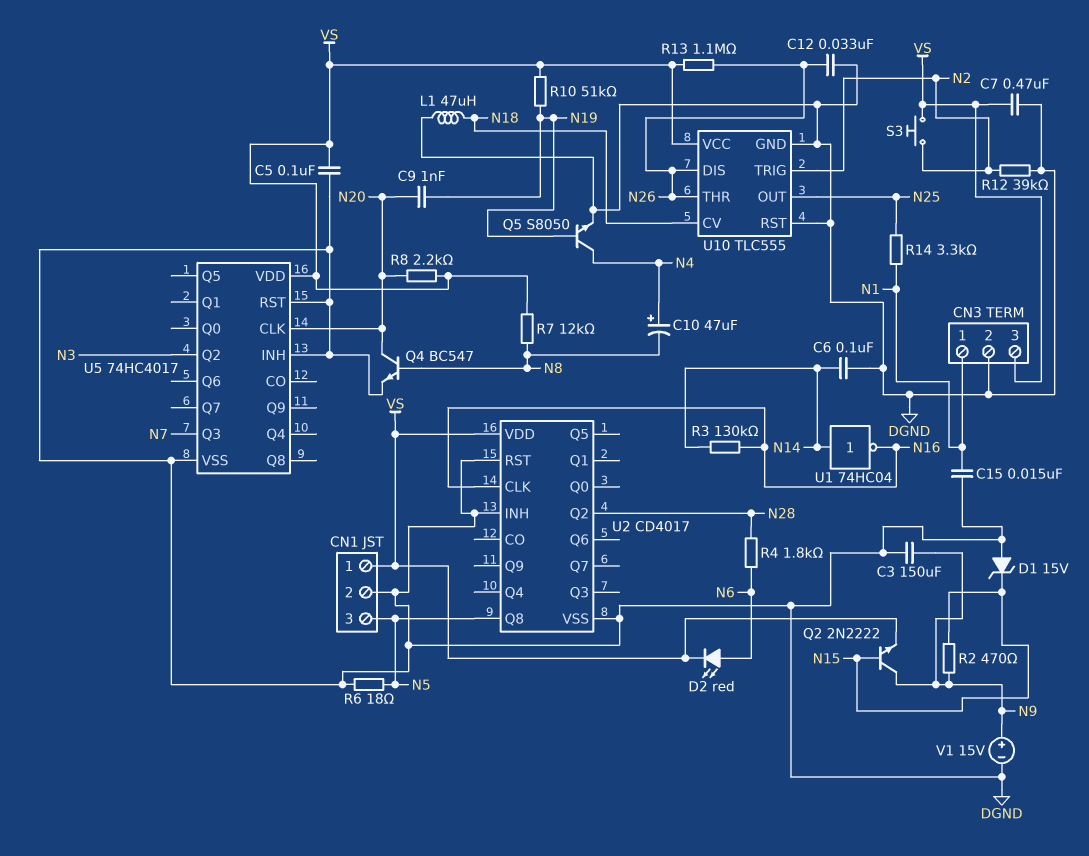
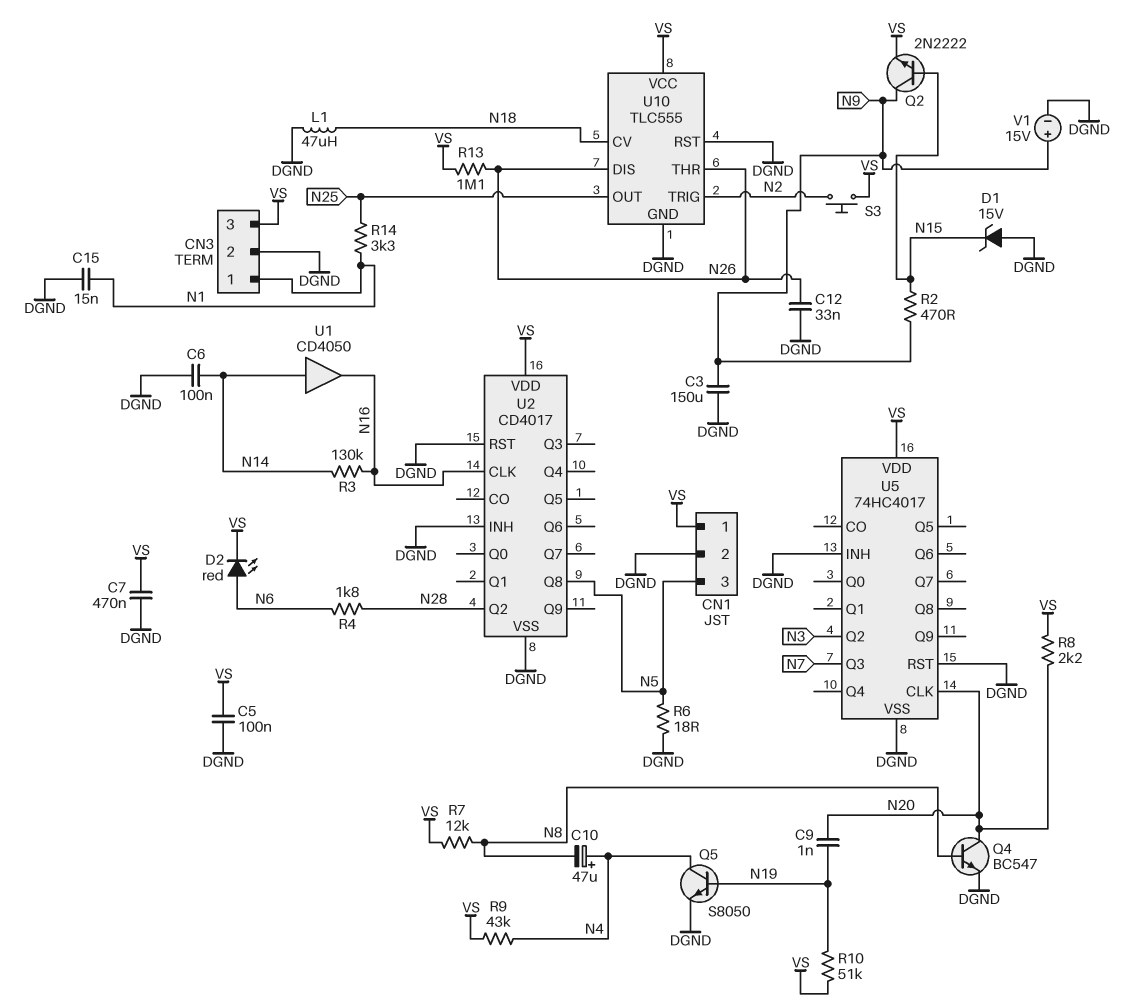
R9: none -> 43k (N4, VS)
R12: 39k (DGND, N2) -> none
U1: NOT 74HC04 (in N14, out N16) -> buffer CD4050 (in N14, out N16)

